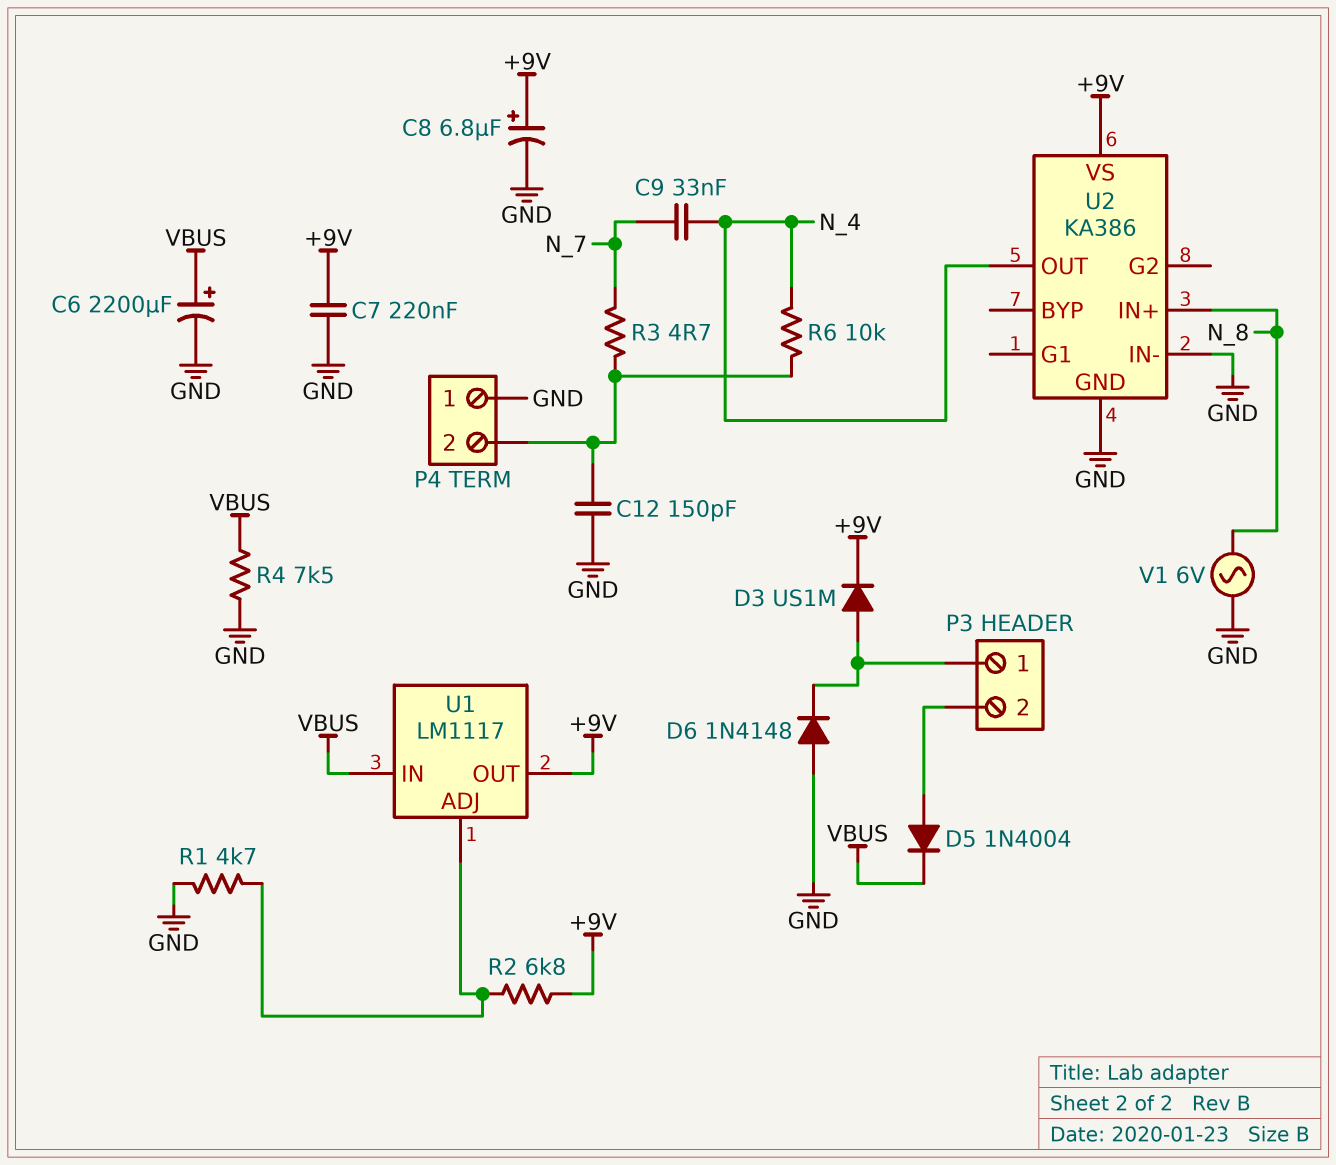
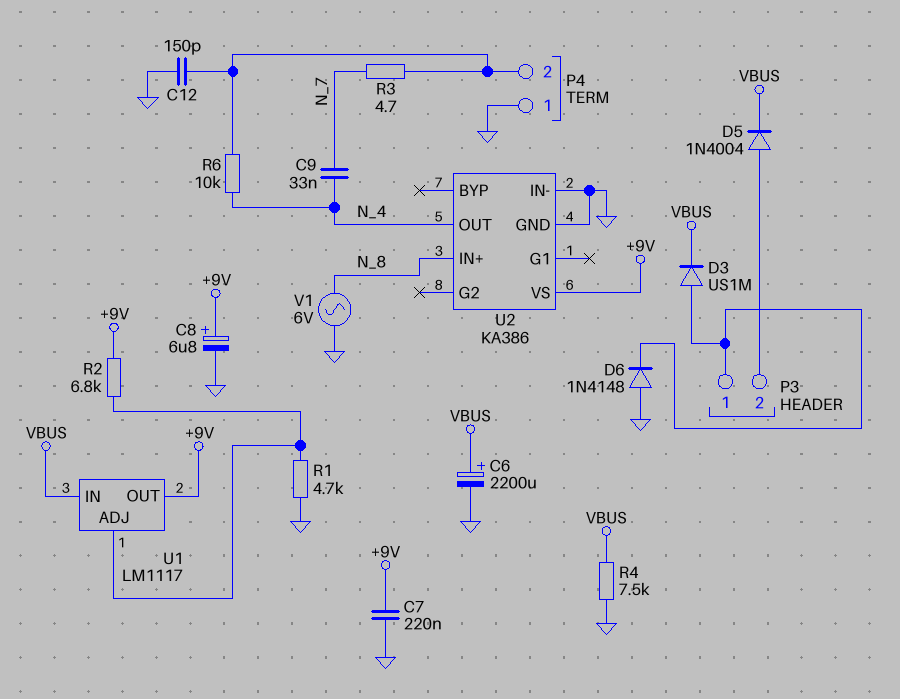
D3: diode US1M (A P3/1, K +9V) -> diode US1M (A P3/1, K VBUS)

